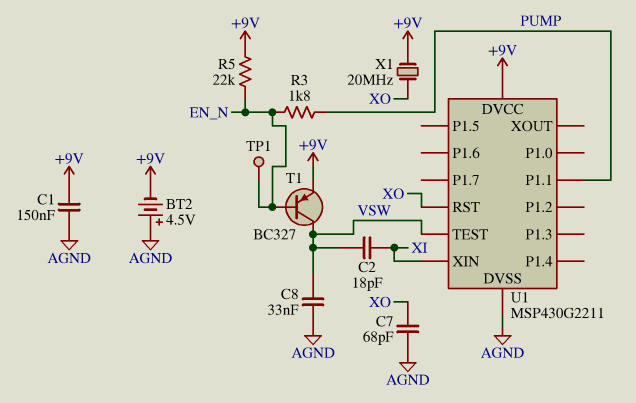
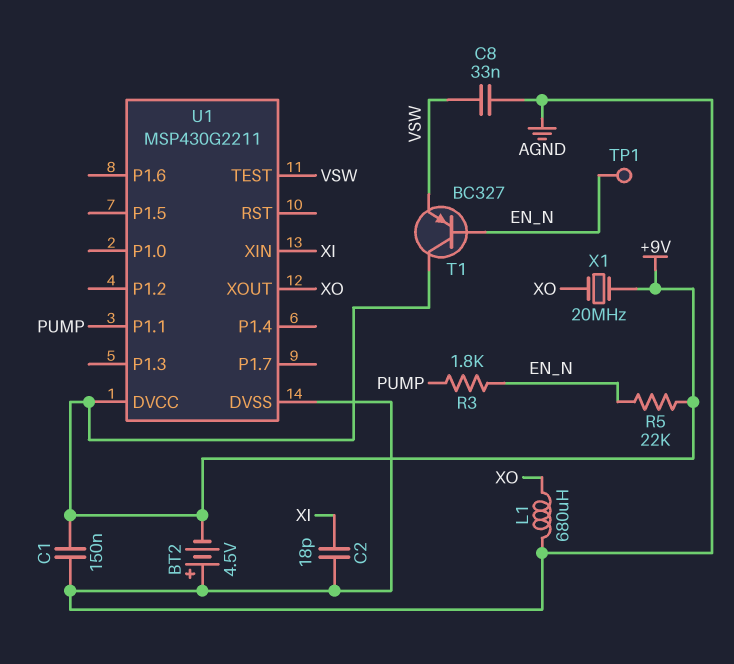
C2: 18pF (VSW, XI) -> 18pF (AGND, XI)
C7: 68pF (AGND, XO) -> none
L1: none -> 680uH (AGND, XO)
T1: PNP BC327 (B EN_N, C VSW, E +9V) -> PNP BC327 (B EN_N, C +9V, E VSW)
U1 pin RST: XO -> none
U1 pin XOUT: none -> XO

